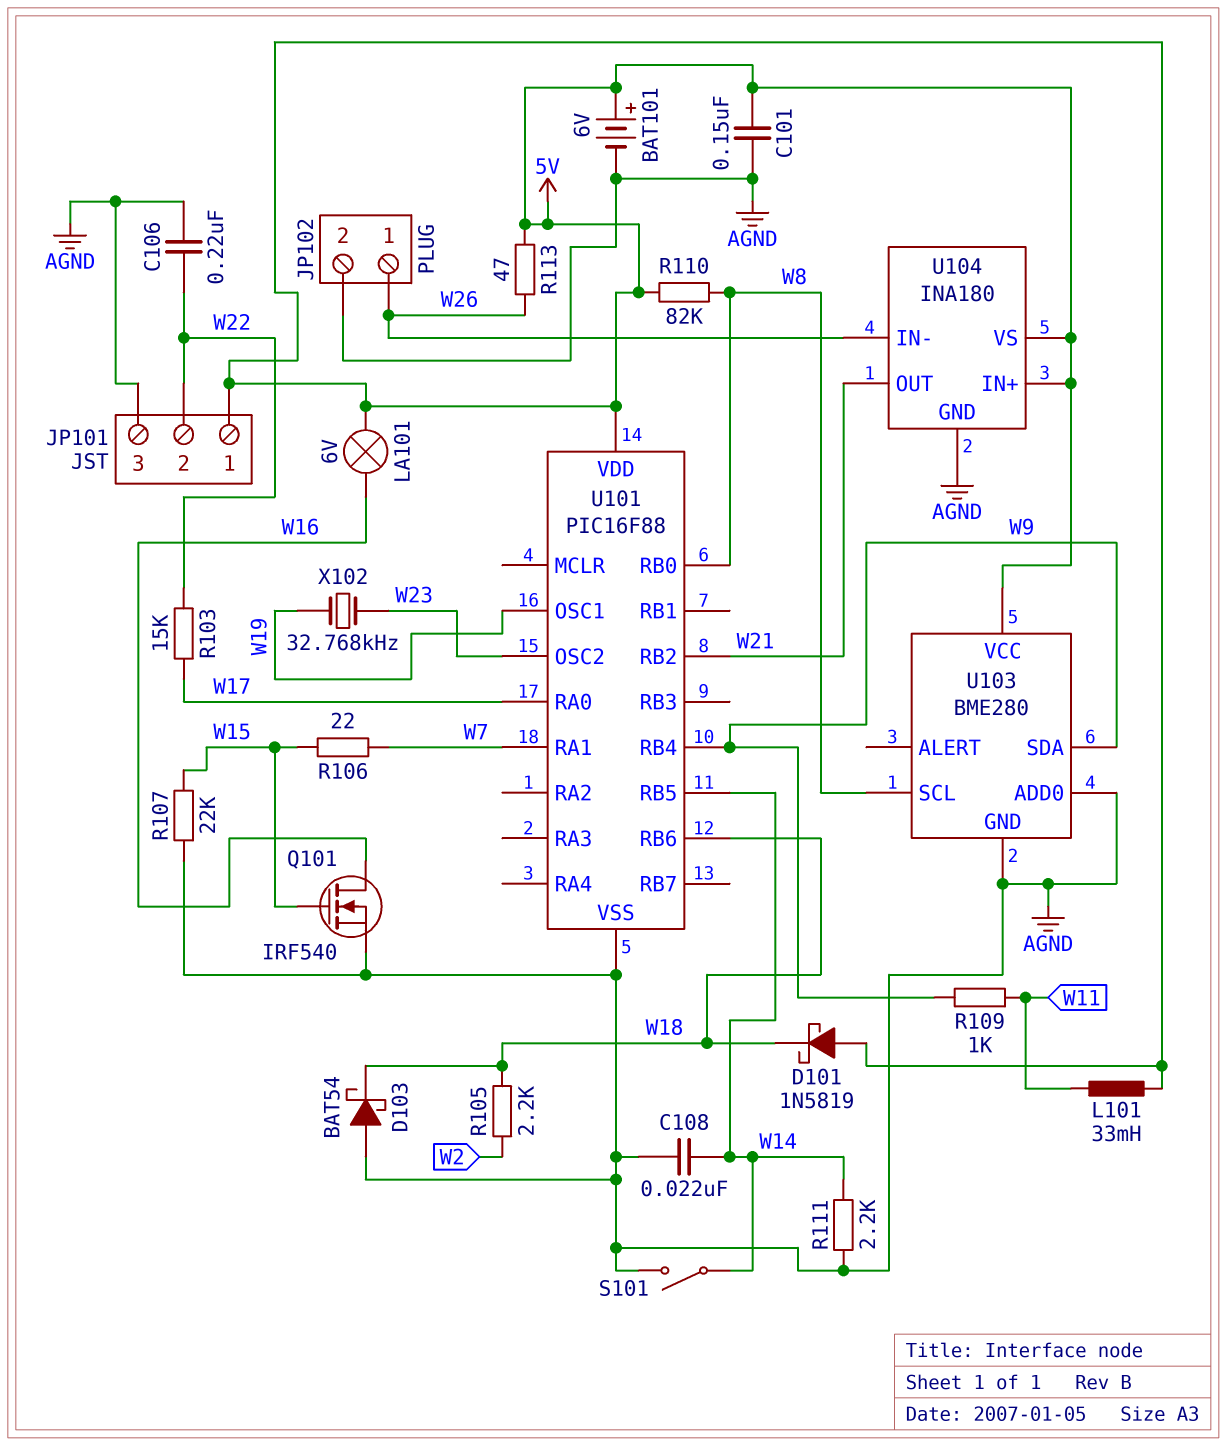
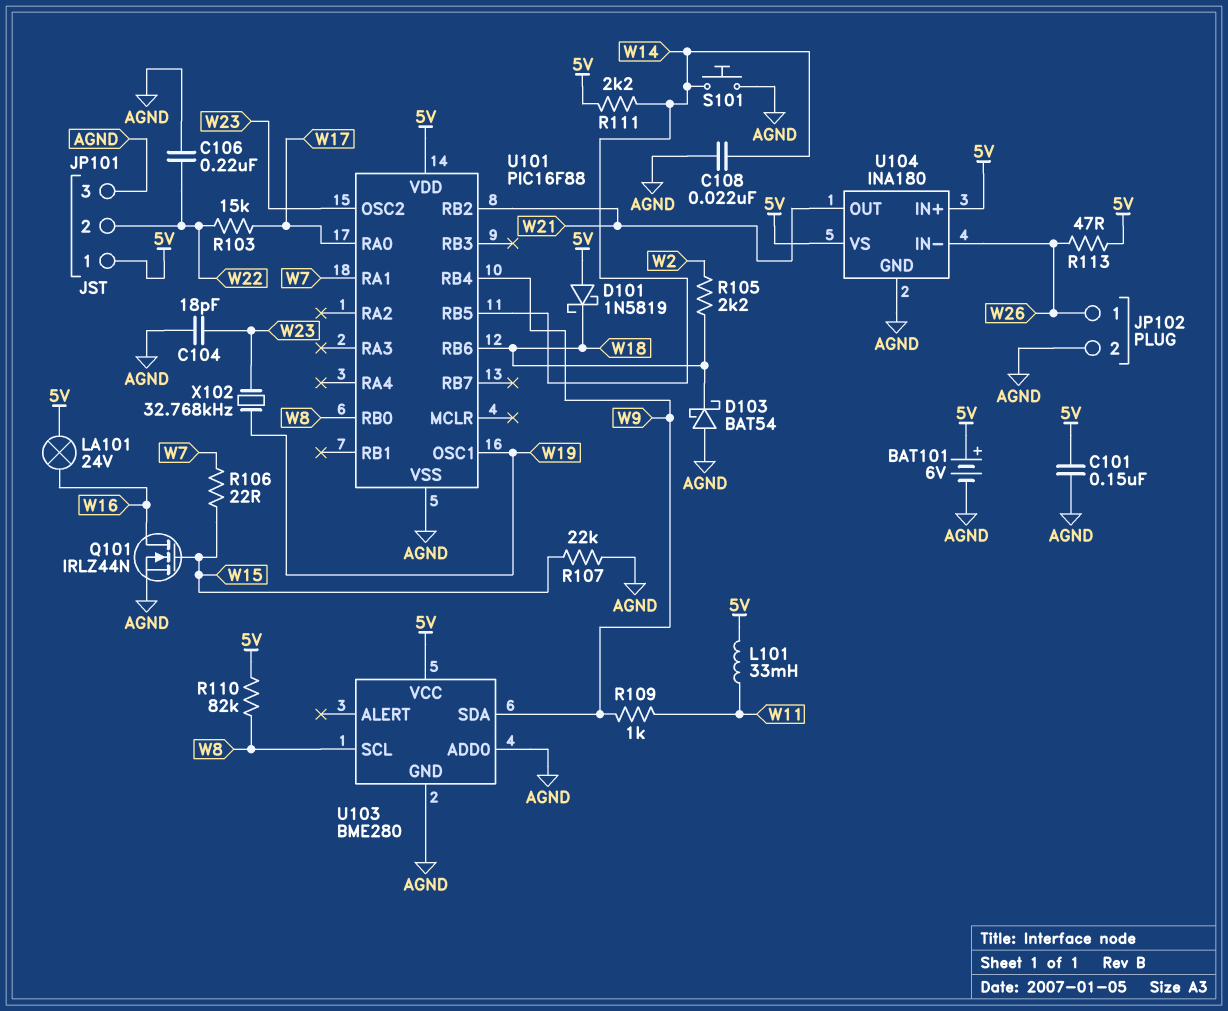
C104: none -> 18pF (AGND, W23)
LA101: lamp 6V (5V, W16) -> lamp 24V (5V, W16)
Q101: NMOS IRF540 (G W15, D W16, S AGND) -> NMOS IRLZ44N (G W15, D W16, S AGND)
R111: 2.2k (AGND, W14) -> 2.2k (5V, W14)
S101: switch (AGND, W14) -> button (AGND, W14)

